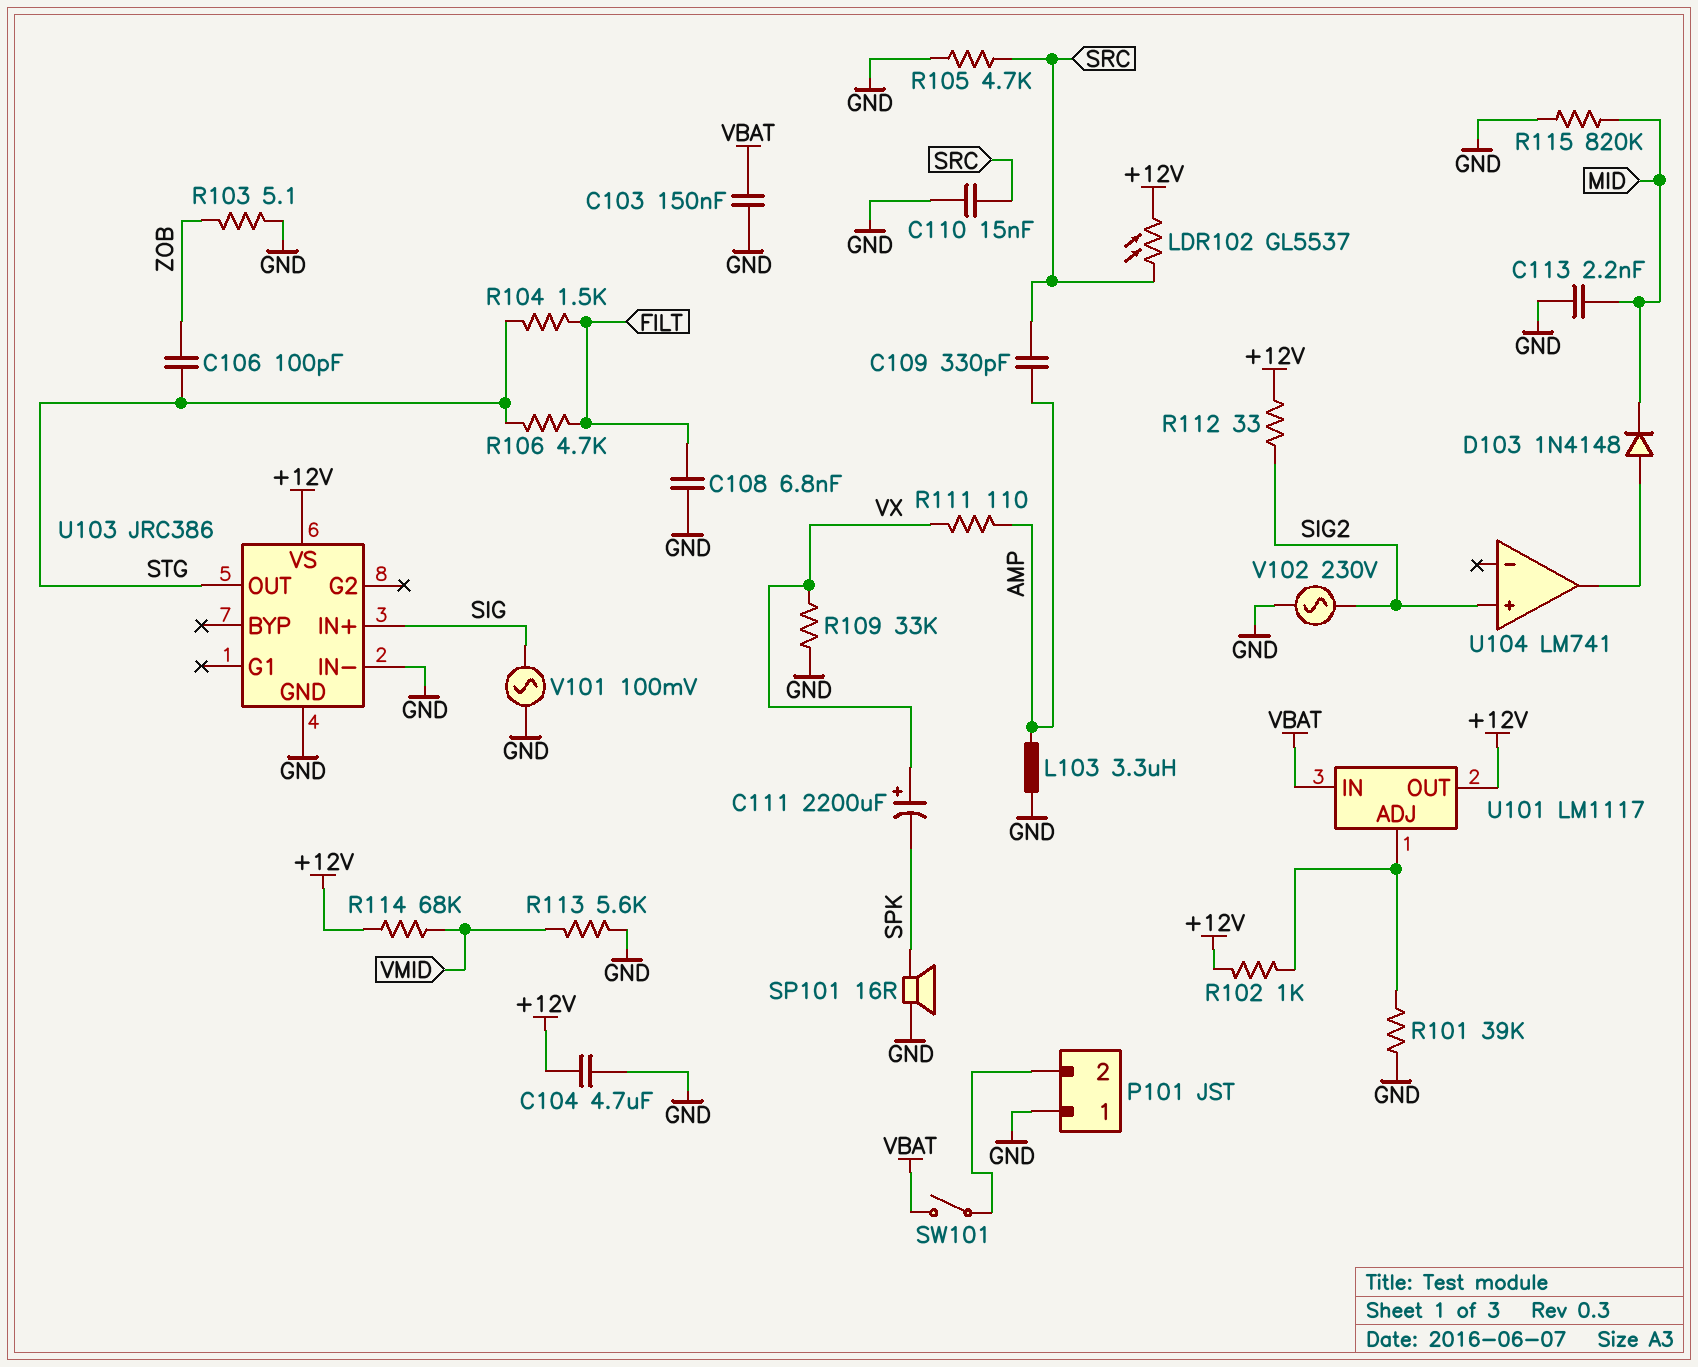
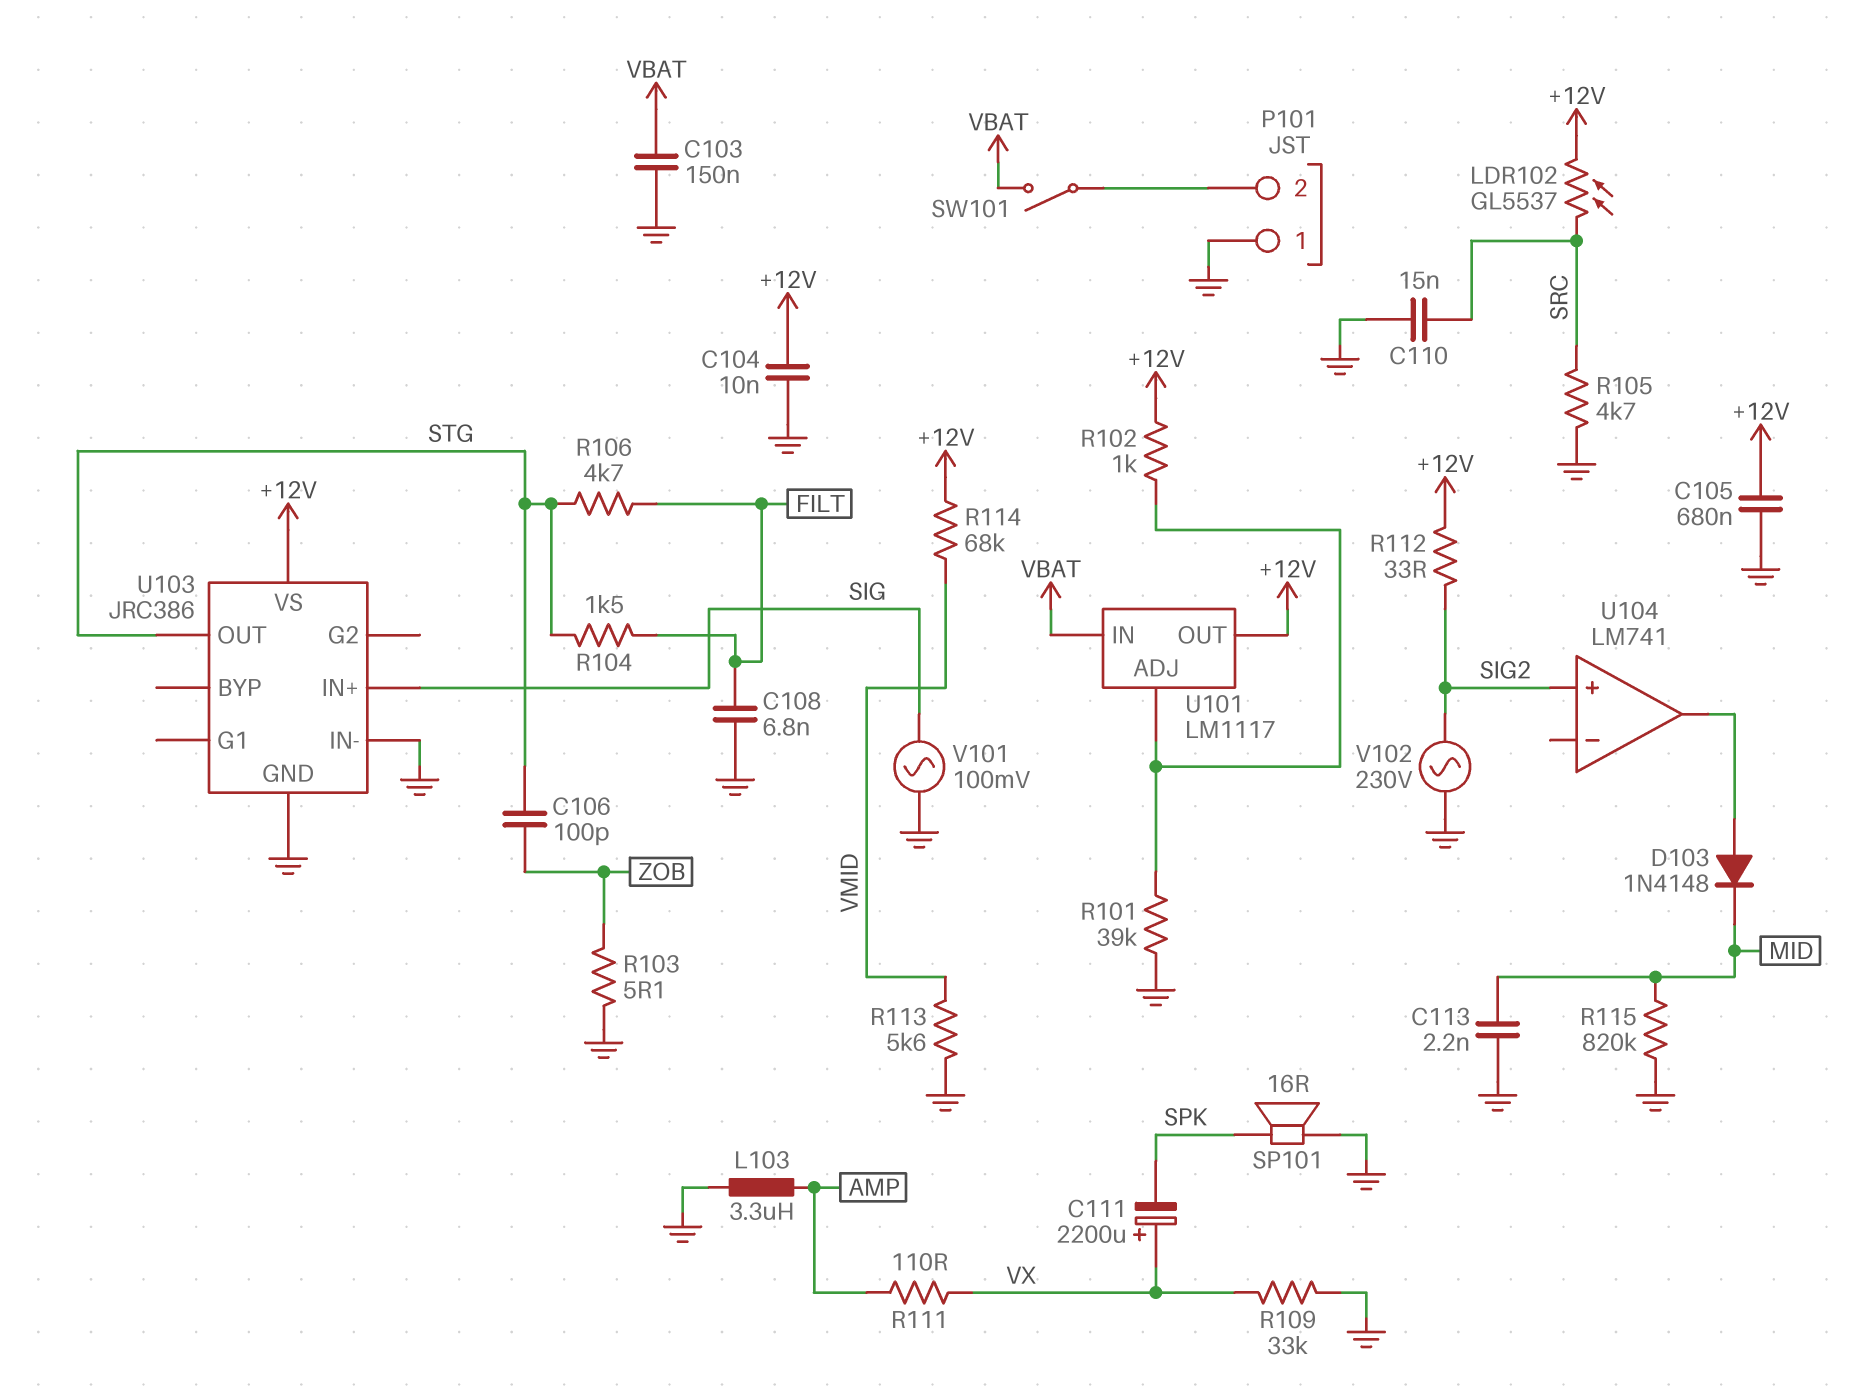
C104: 4.7uF (+12V, GND) -> 10nF (+12V, GND)
C105: none -> 680nF (+12V, GND)
C109: 330pF (AMP, SRC) -> none

